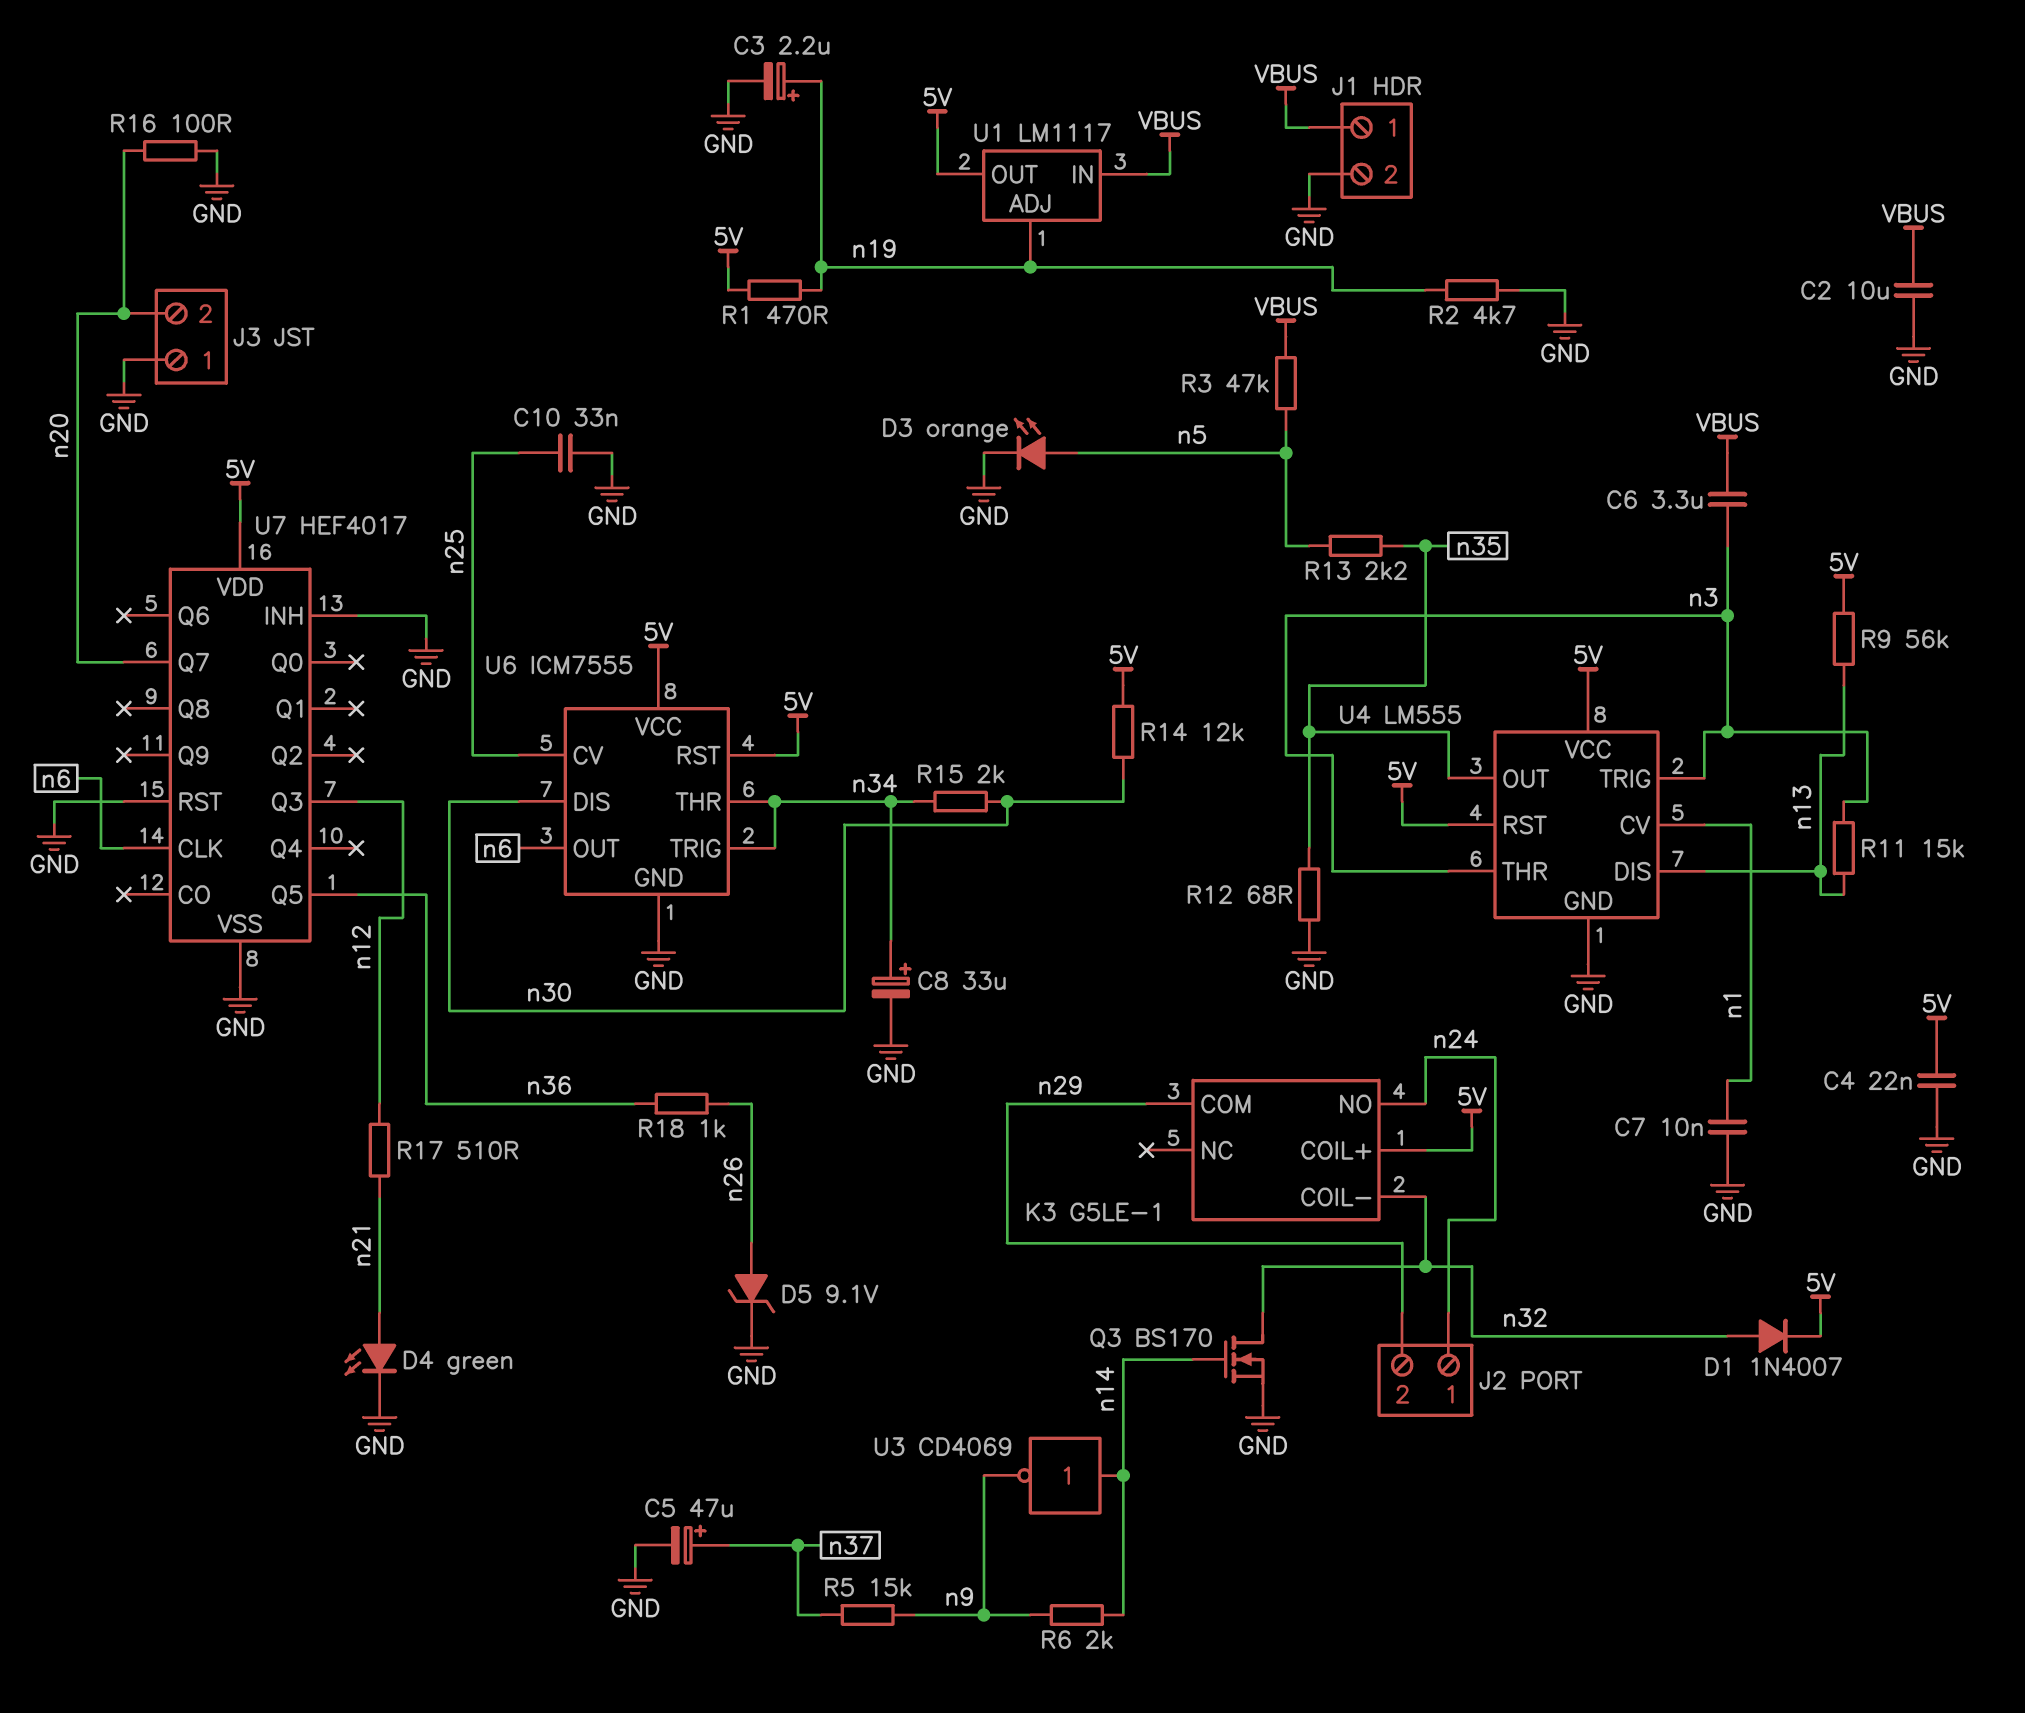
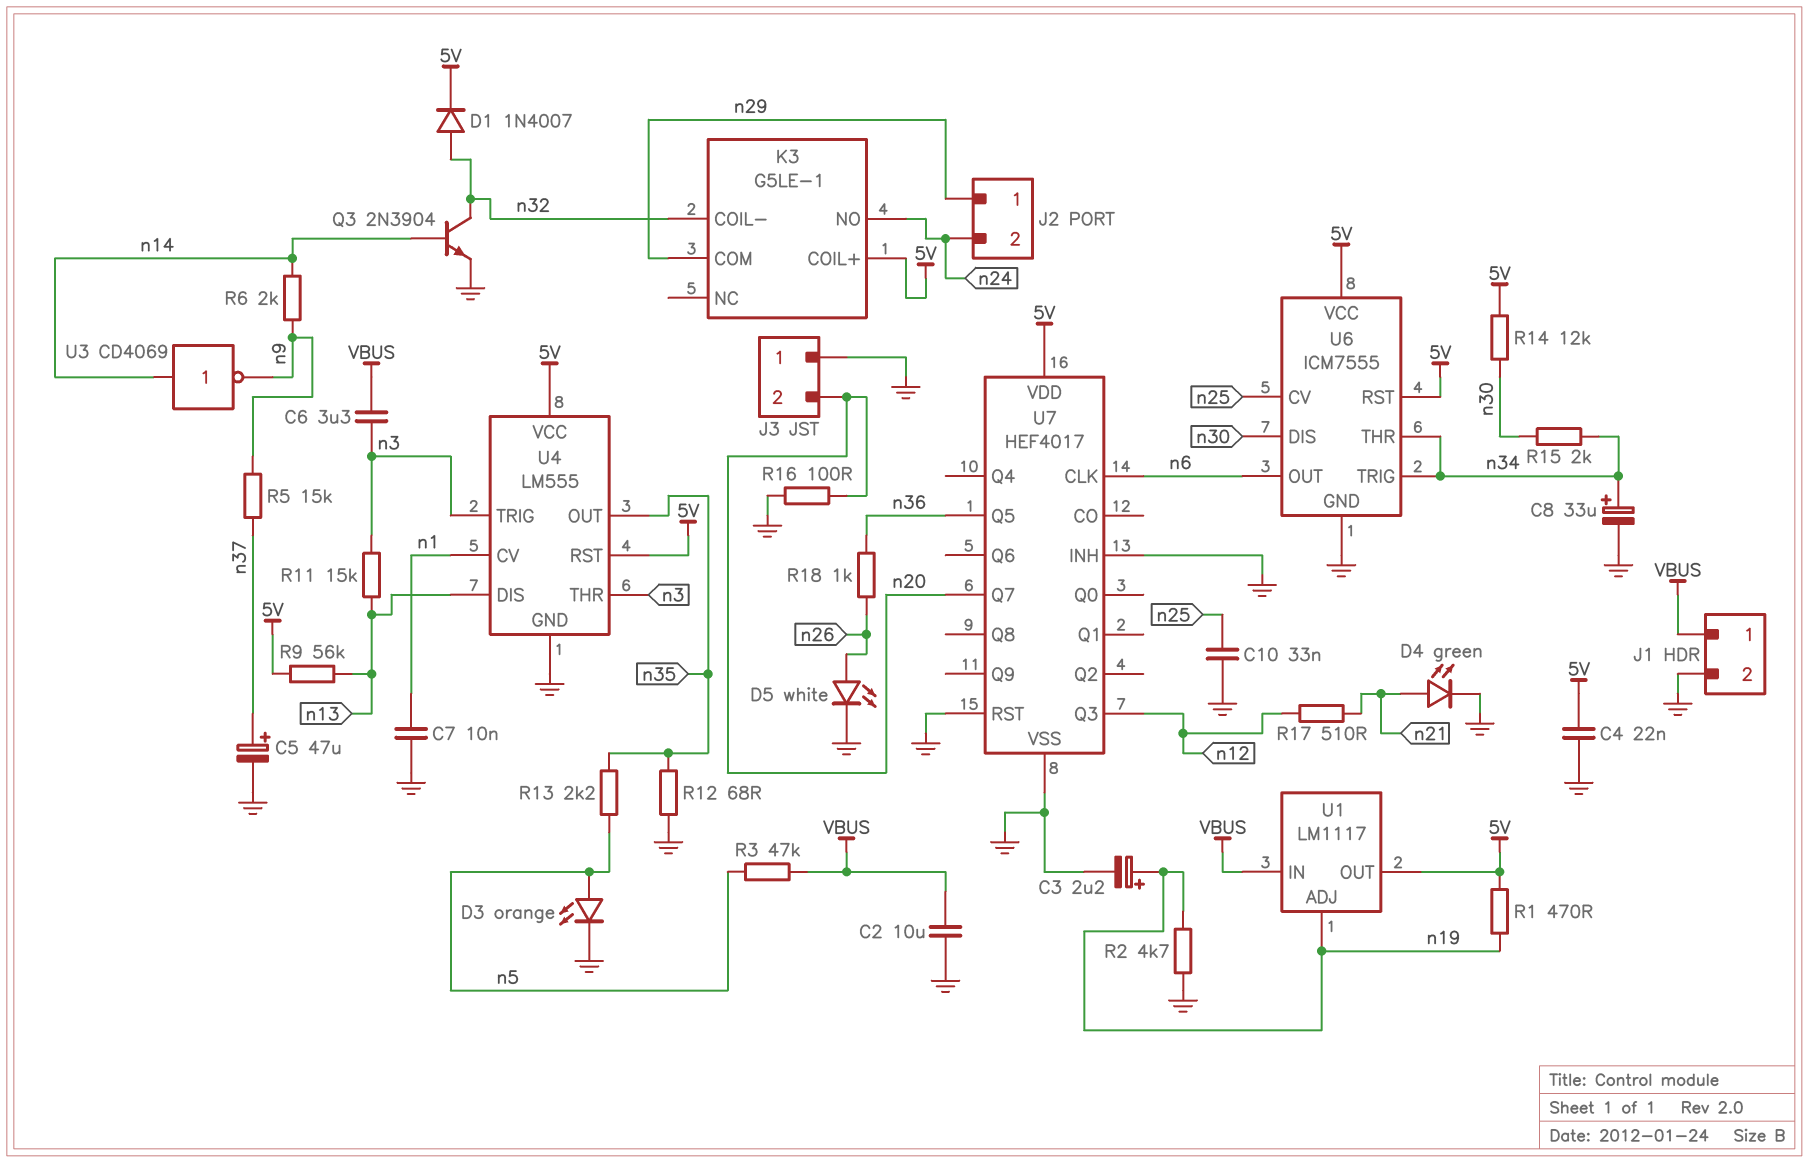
D5: zener 9.1V (A n26, K GND) -> LED white (A n26, K GND)
J2 pin 1: n24 -> n29
J2 pin 2: n29 -> n24
Q3: NMOS BS170 (G n14, D n32, S GND) -> NPN 2N3904 (B n14, C n32, E GND)

